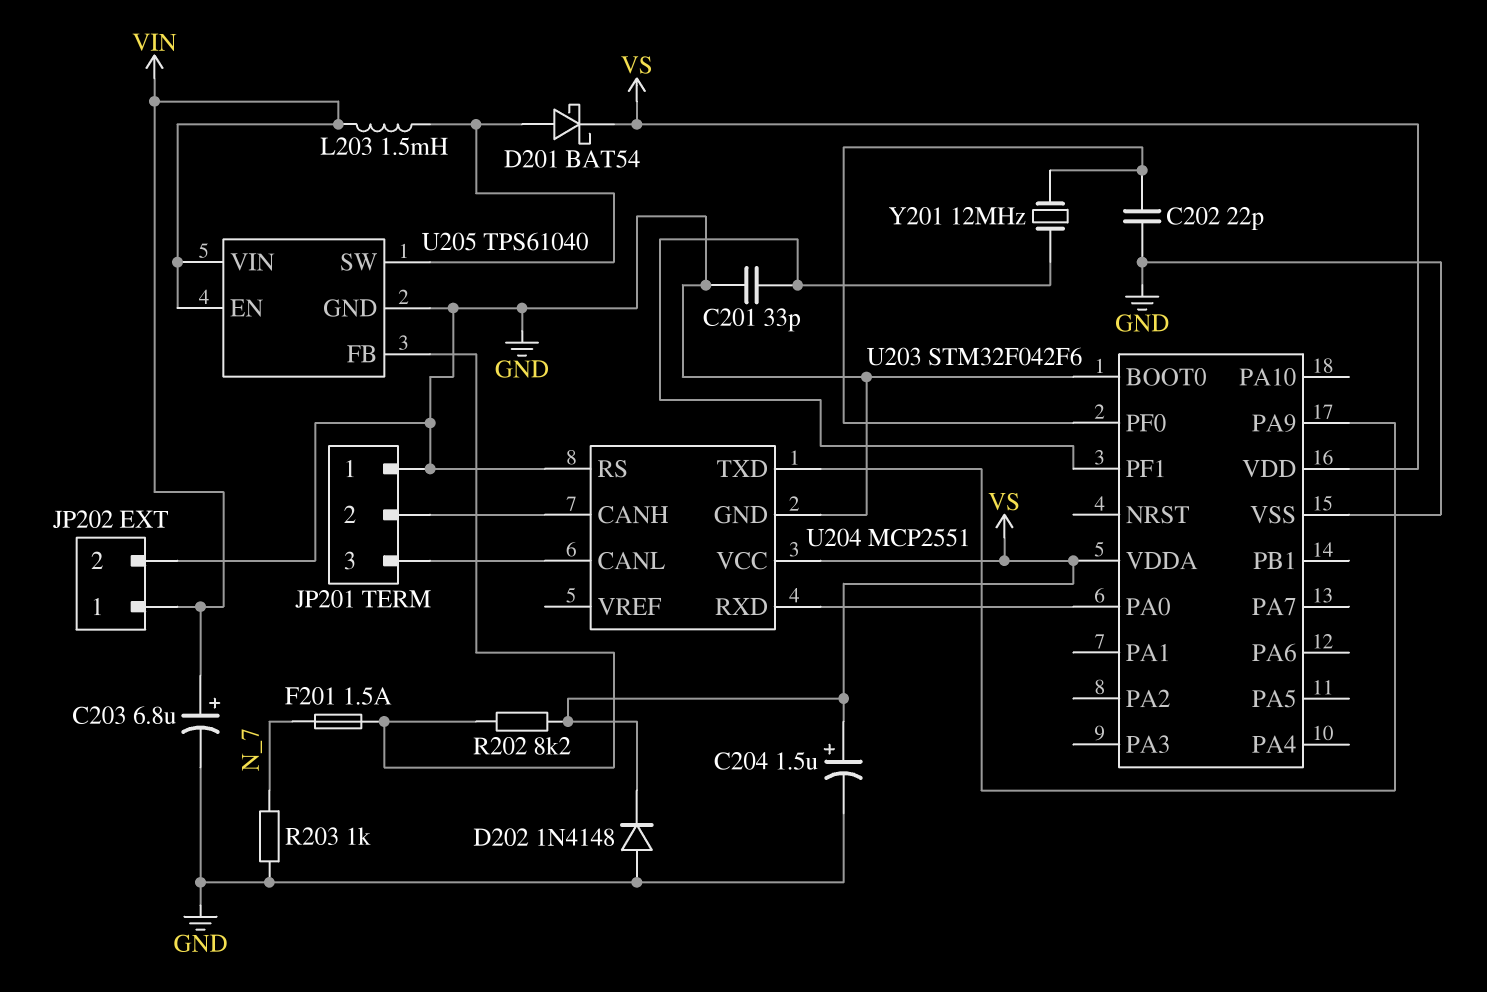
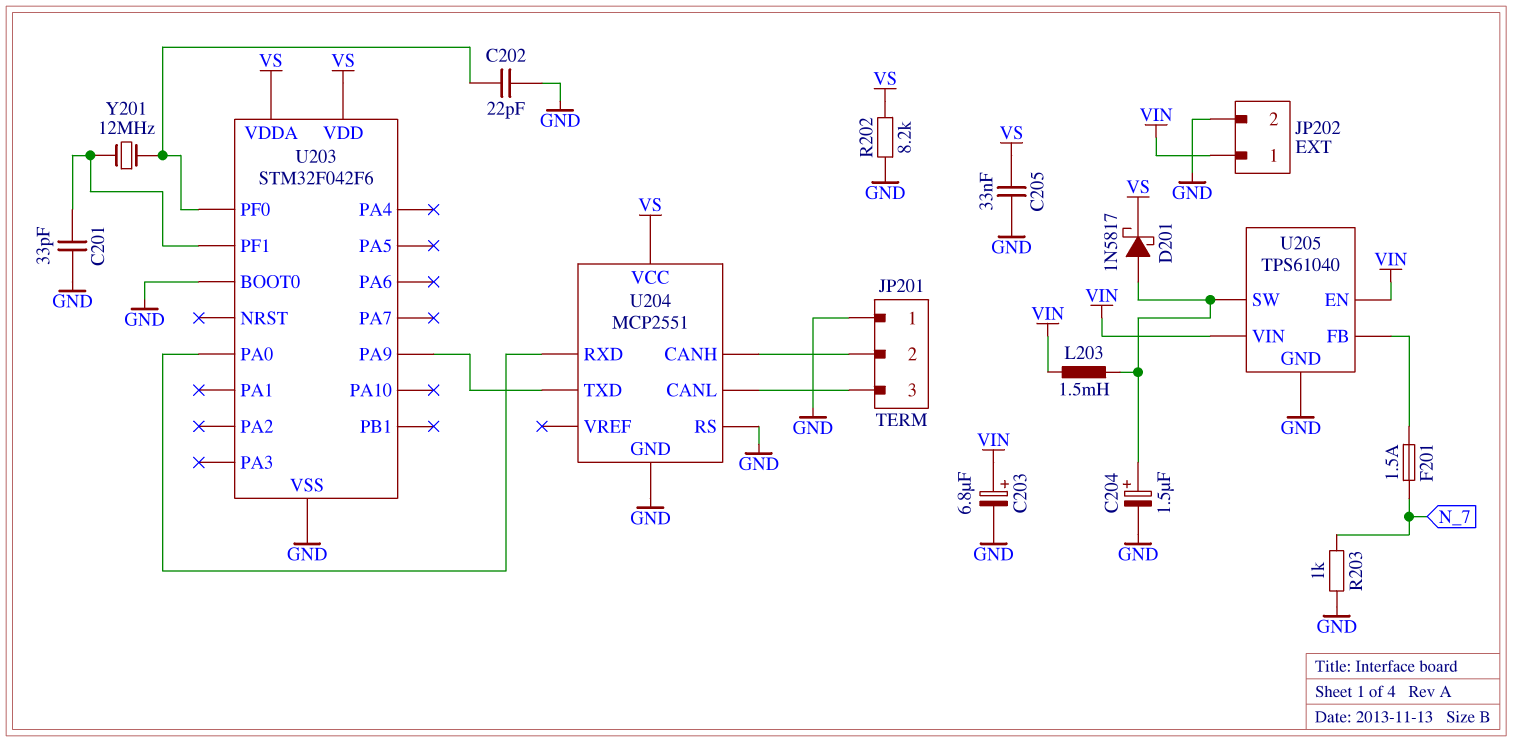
C204: 1.5uF (plus VS, minus GND) -> 1.5uF (plus U205/SW, minus GND)
C205: none -> 33nF (GND, VS)
D201: schottky BAT54 (A U205/SW, K VS) -> schottky 1N5817 (A U205/SW, K VS)
D202: diode 1N4148 (A GND, K VS) -> none
R202: 8.2k (U205/FB, VS) -> 8.2k (GND, VS)

